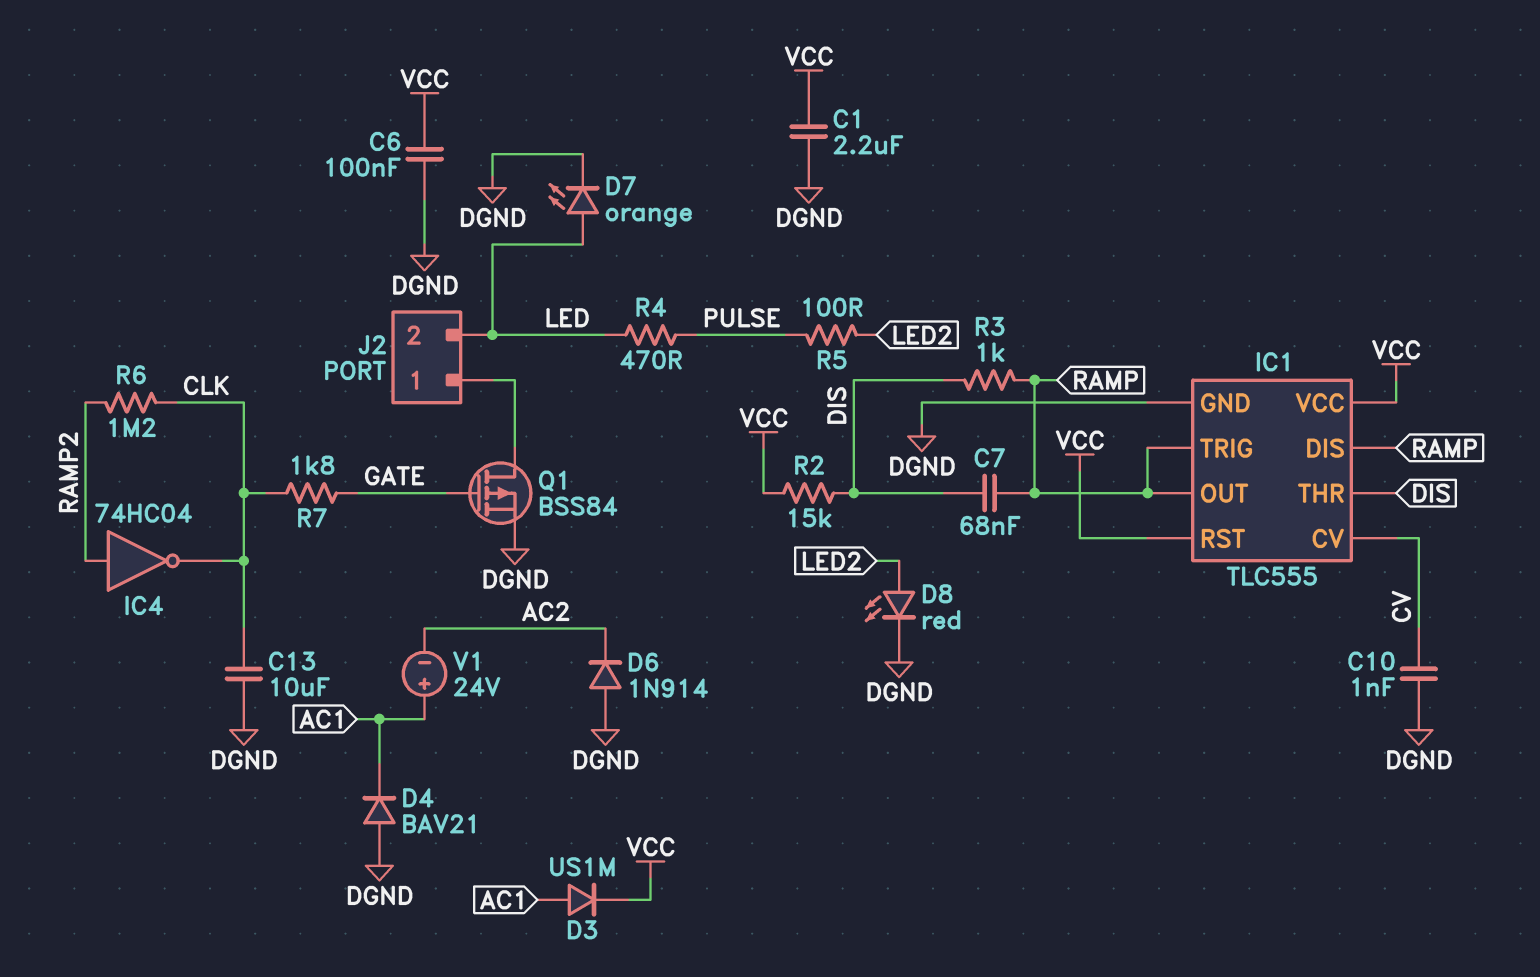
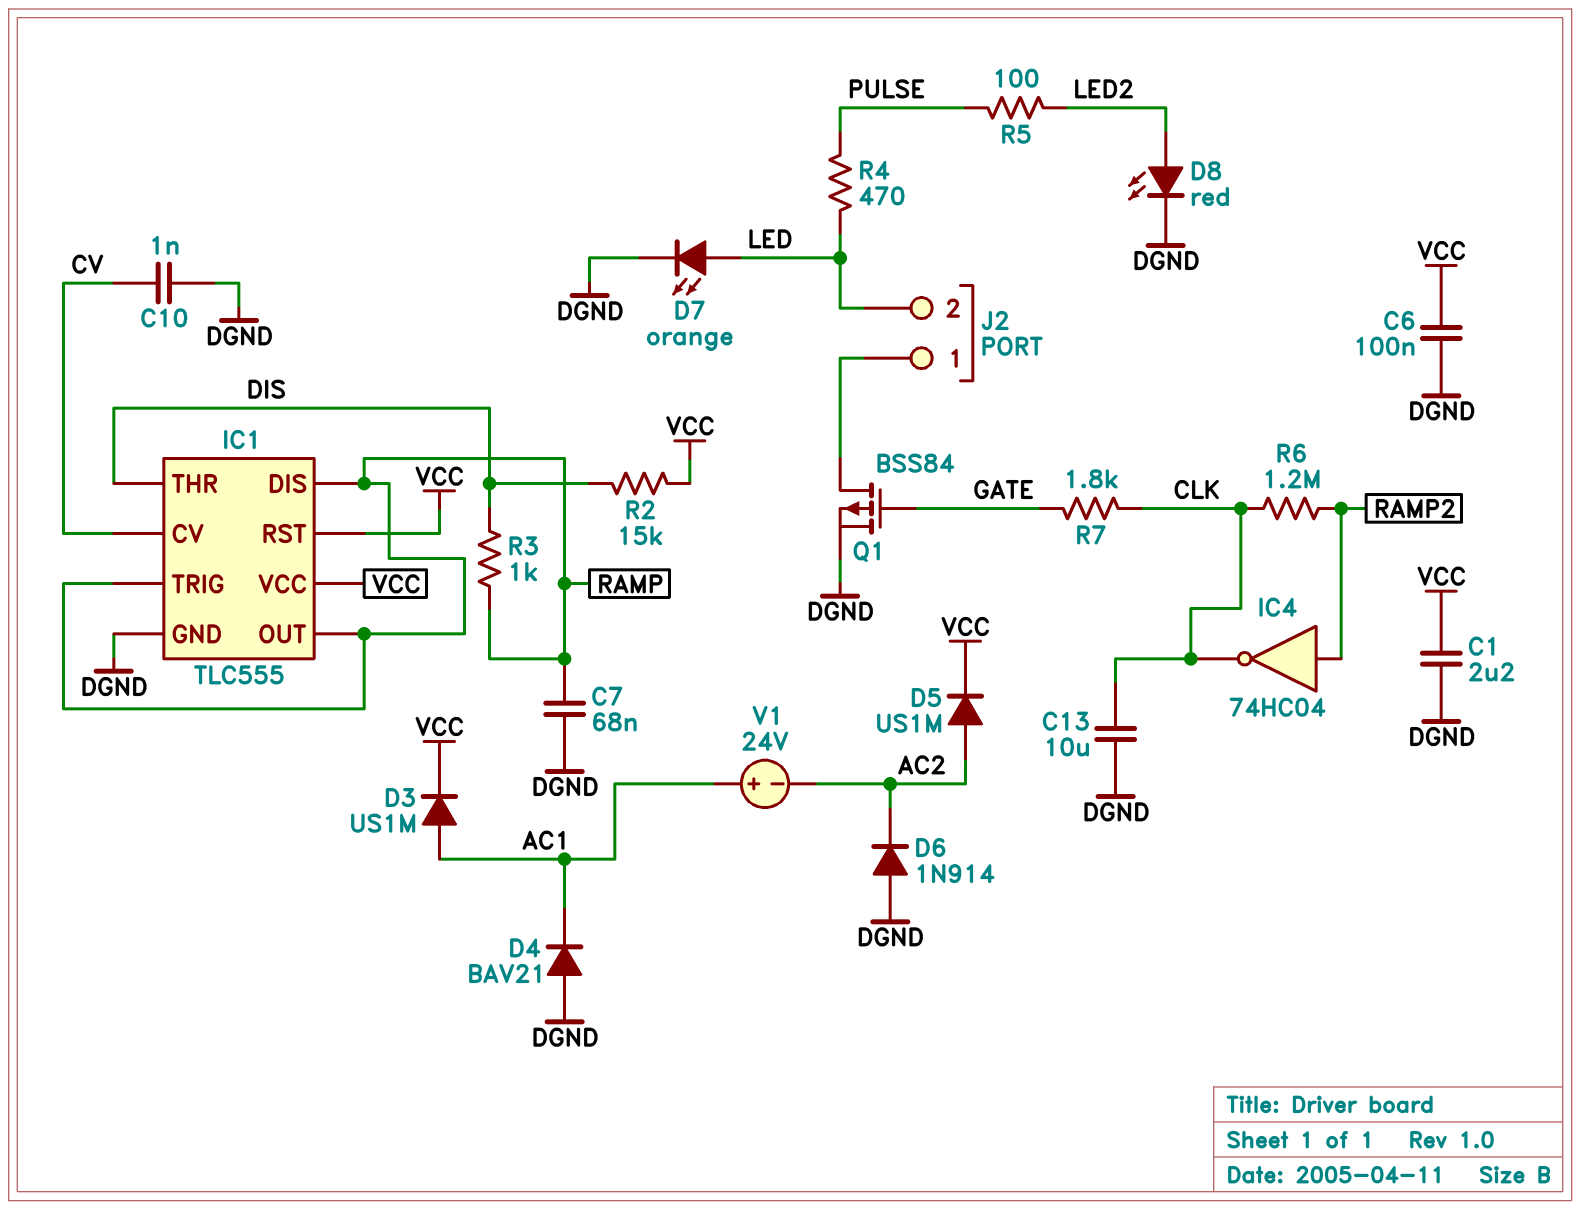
C7: 68nF (DIS, RAMP) -> 68nF (DGND, RAMP)
D5: none -> diode US1M (A AC2, K VCC)

